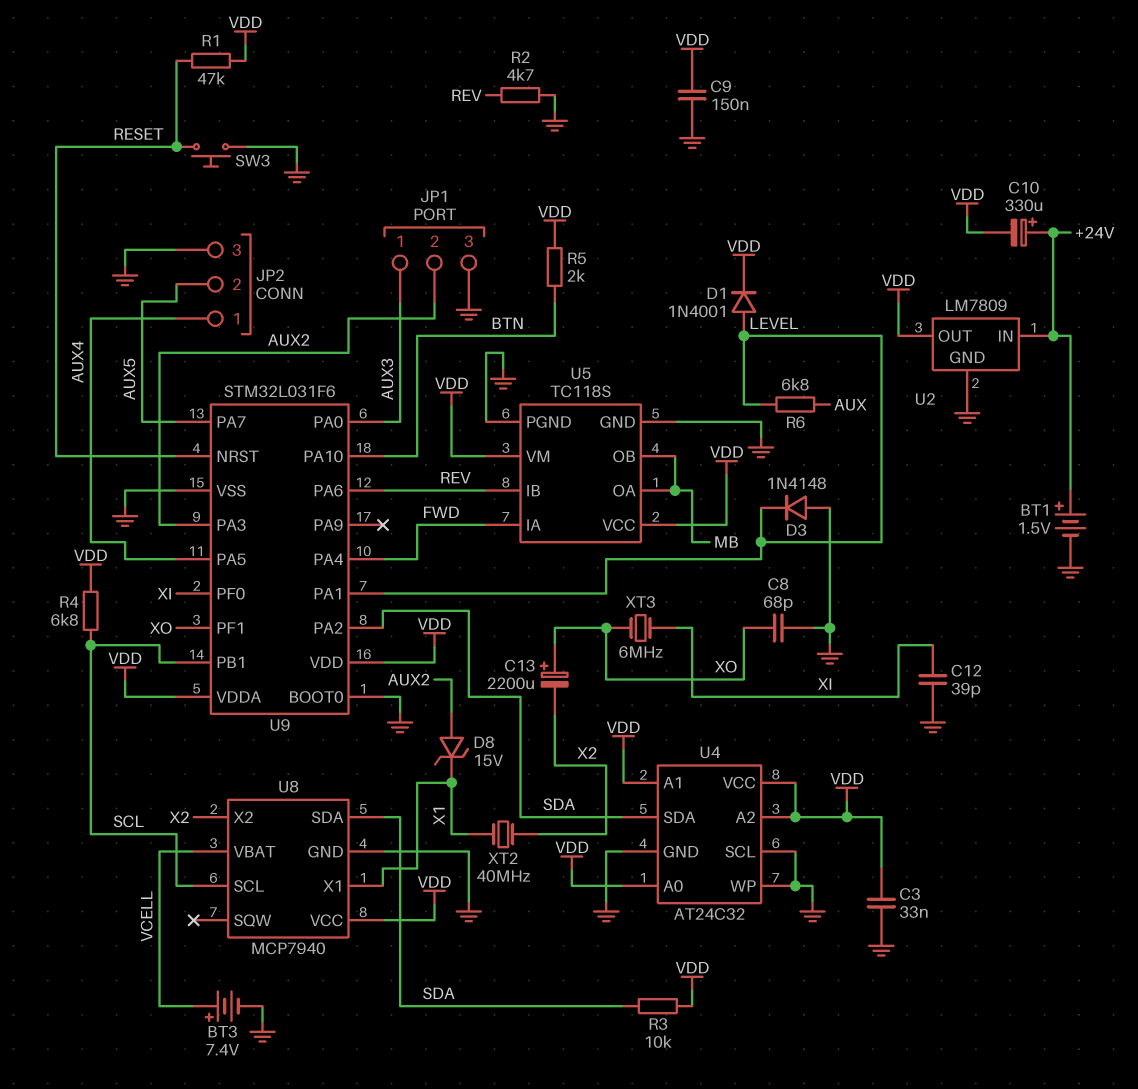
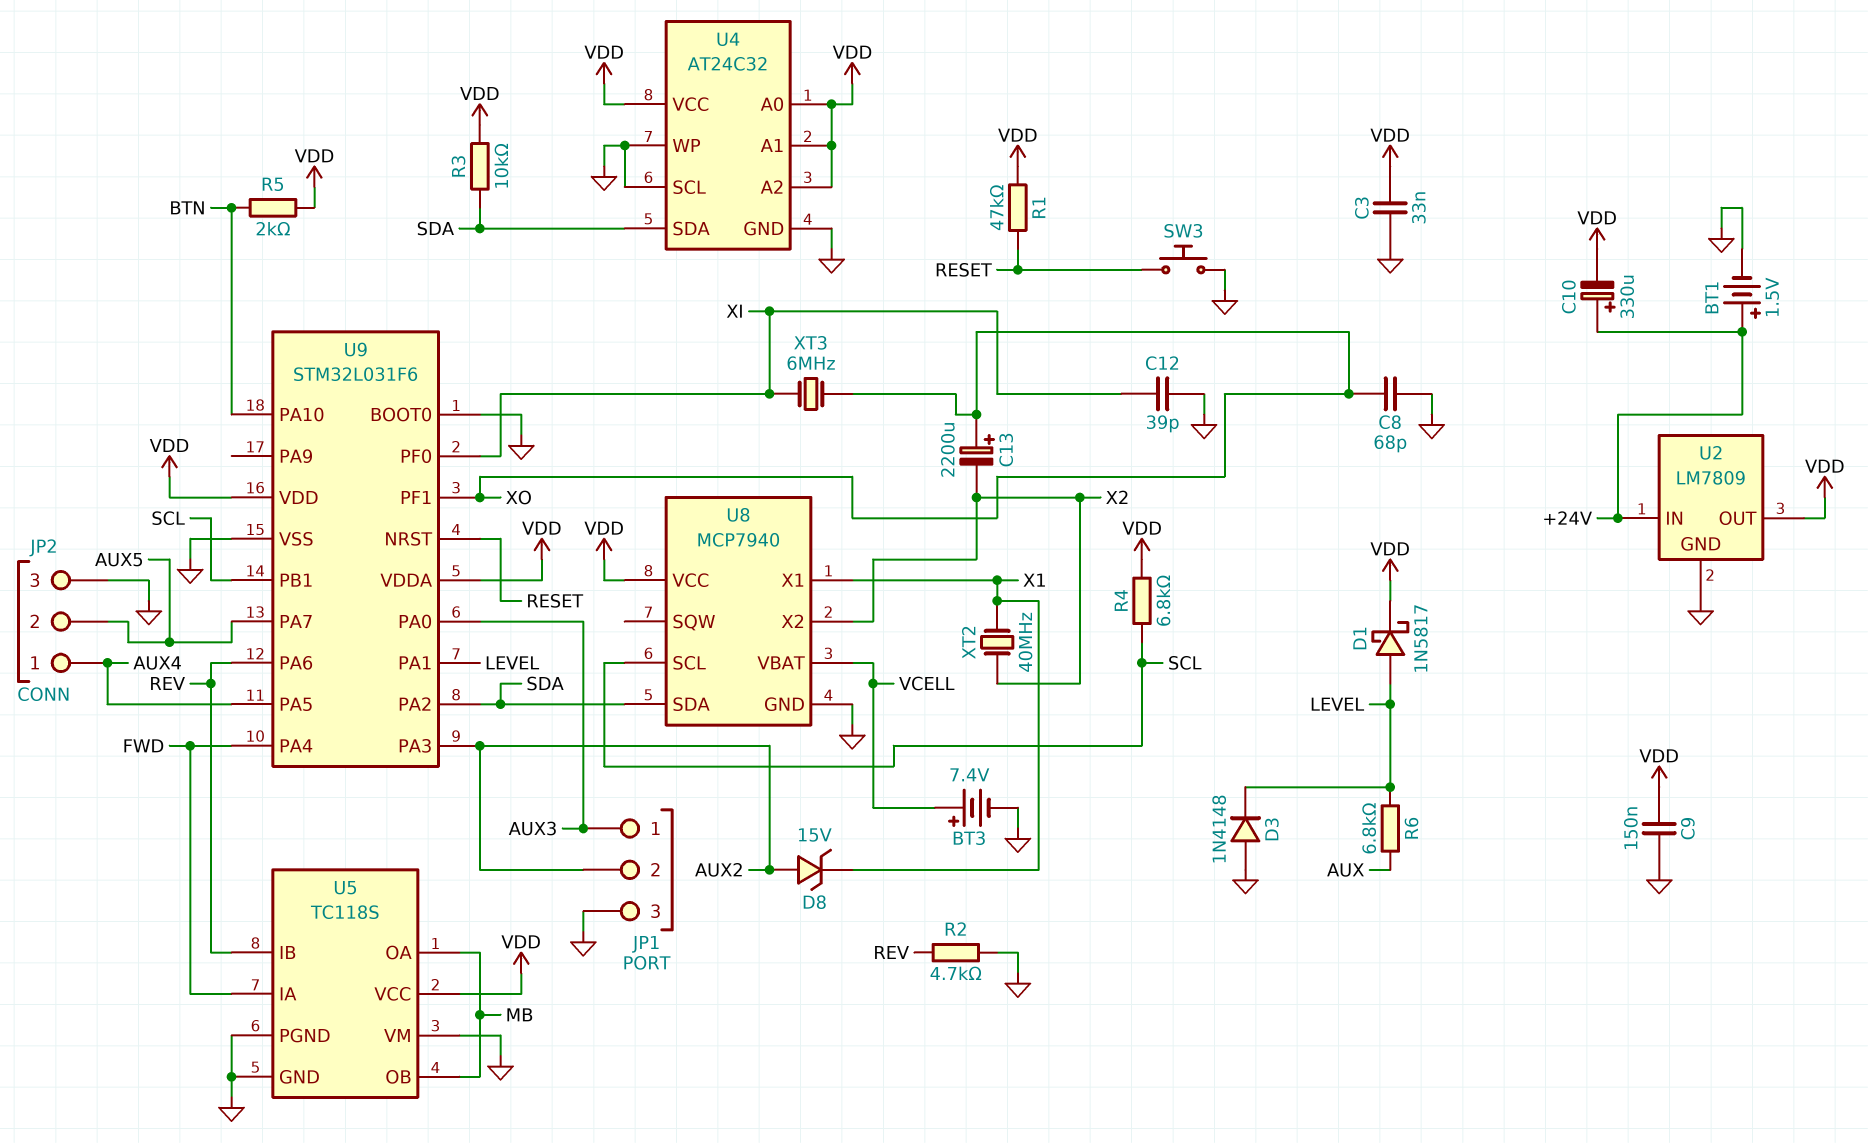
D1: diode 1N4001 (A LEVEL, K VDD) -> schottky 1N5817 (A LEVEL, K VDD)
U5 pin VM: VDD -> GND

